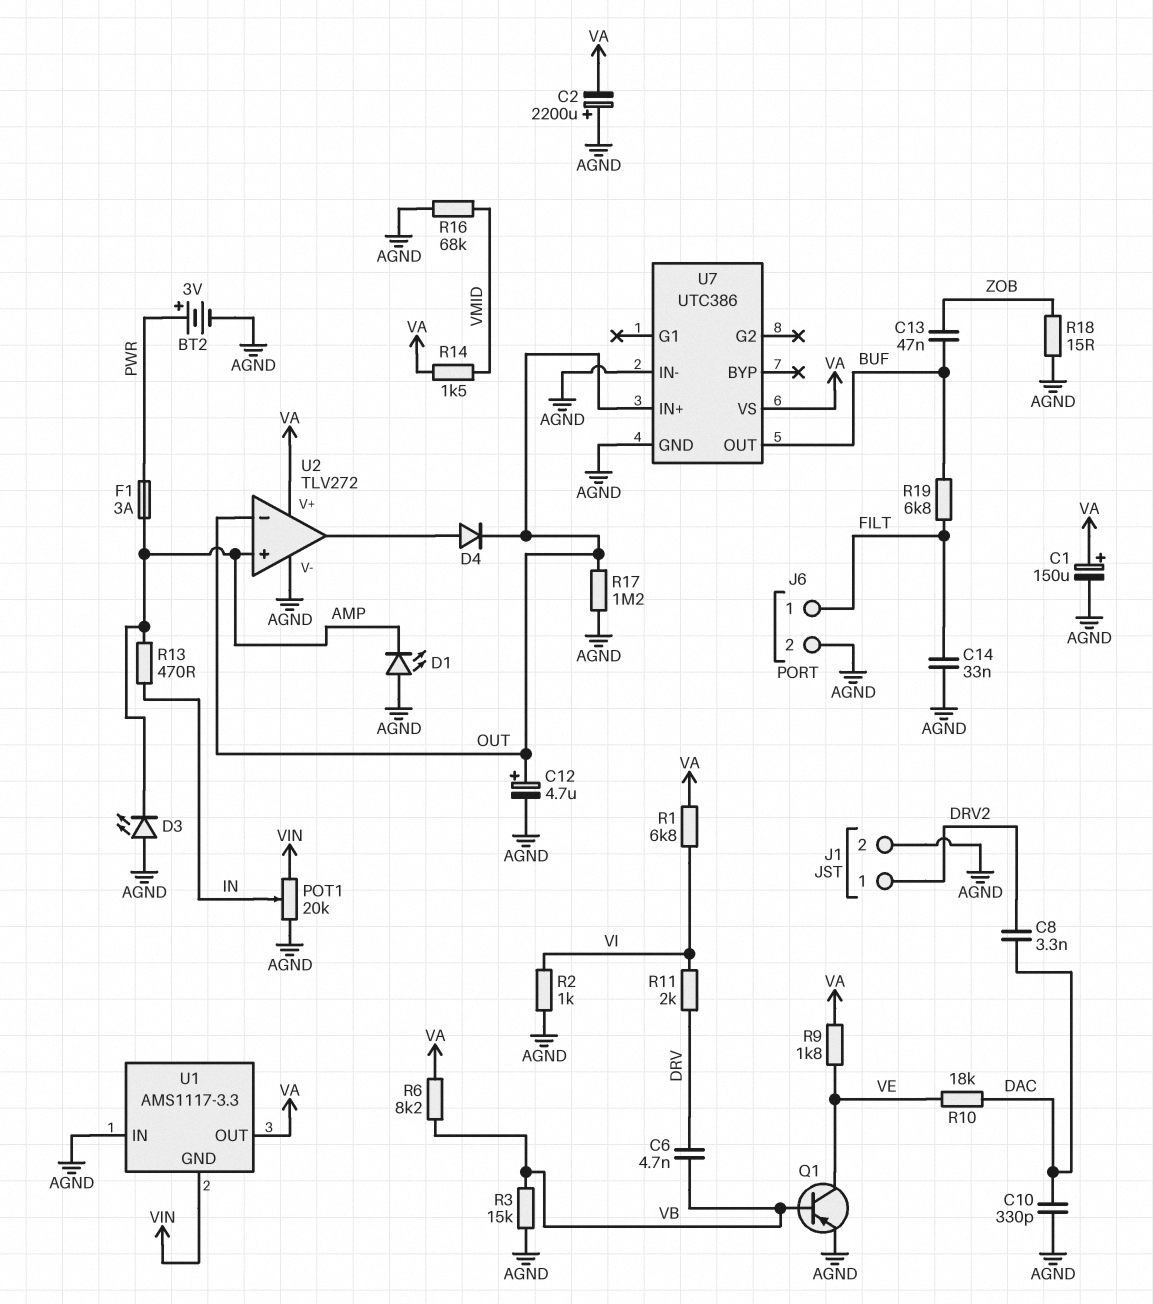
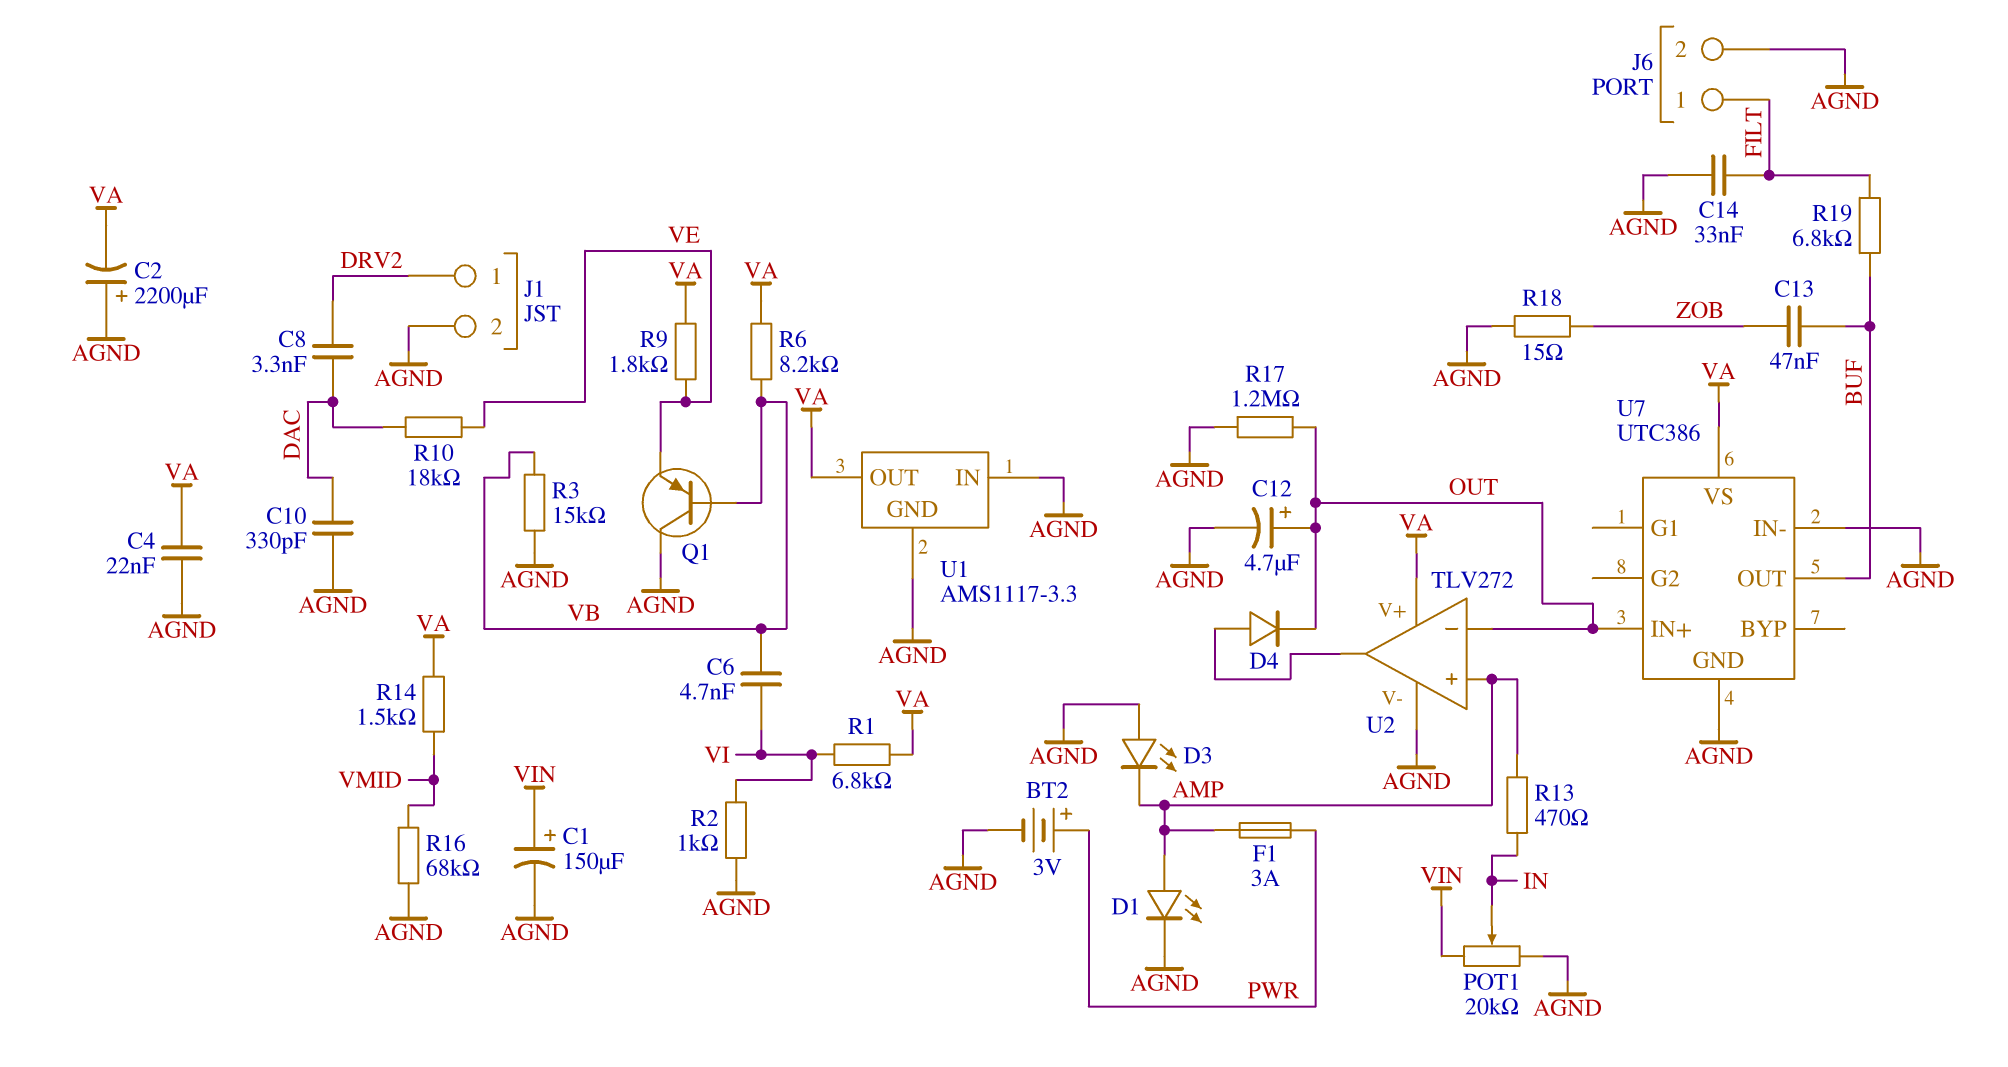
C1: 150uF (plus VA, minus AGND) -> 150uF (plus VIN, minus AGND)
C4: none -> 22nF (AGND, VA)
C6: 4.7nF (DRV, VB) -> 4.7nF (VB, VI)
D1: LED (A AGND, K AMP) -> LED (A AMP, K AGND)
Q1: PNP (B VB, C VE, E AGND) -> PNP (B VB, C AGND, E VE)
R11: 2k (DRV, VI) -> none
U1 pin GND: VIN -> AGND

